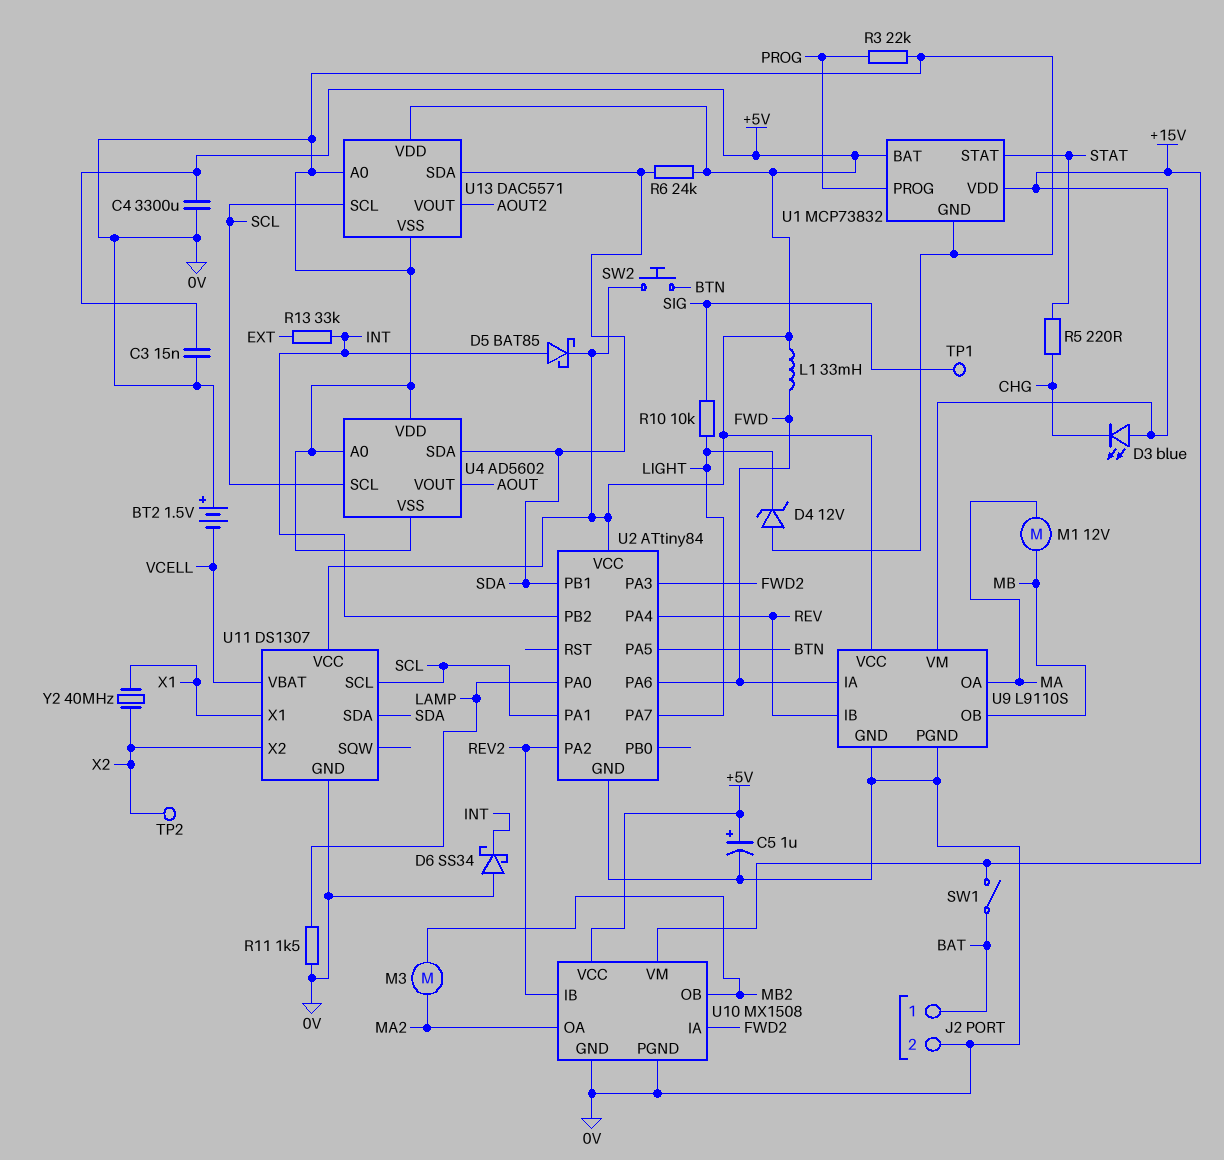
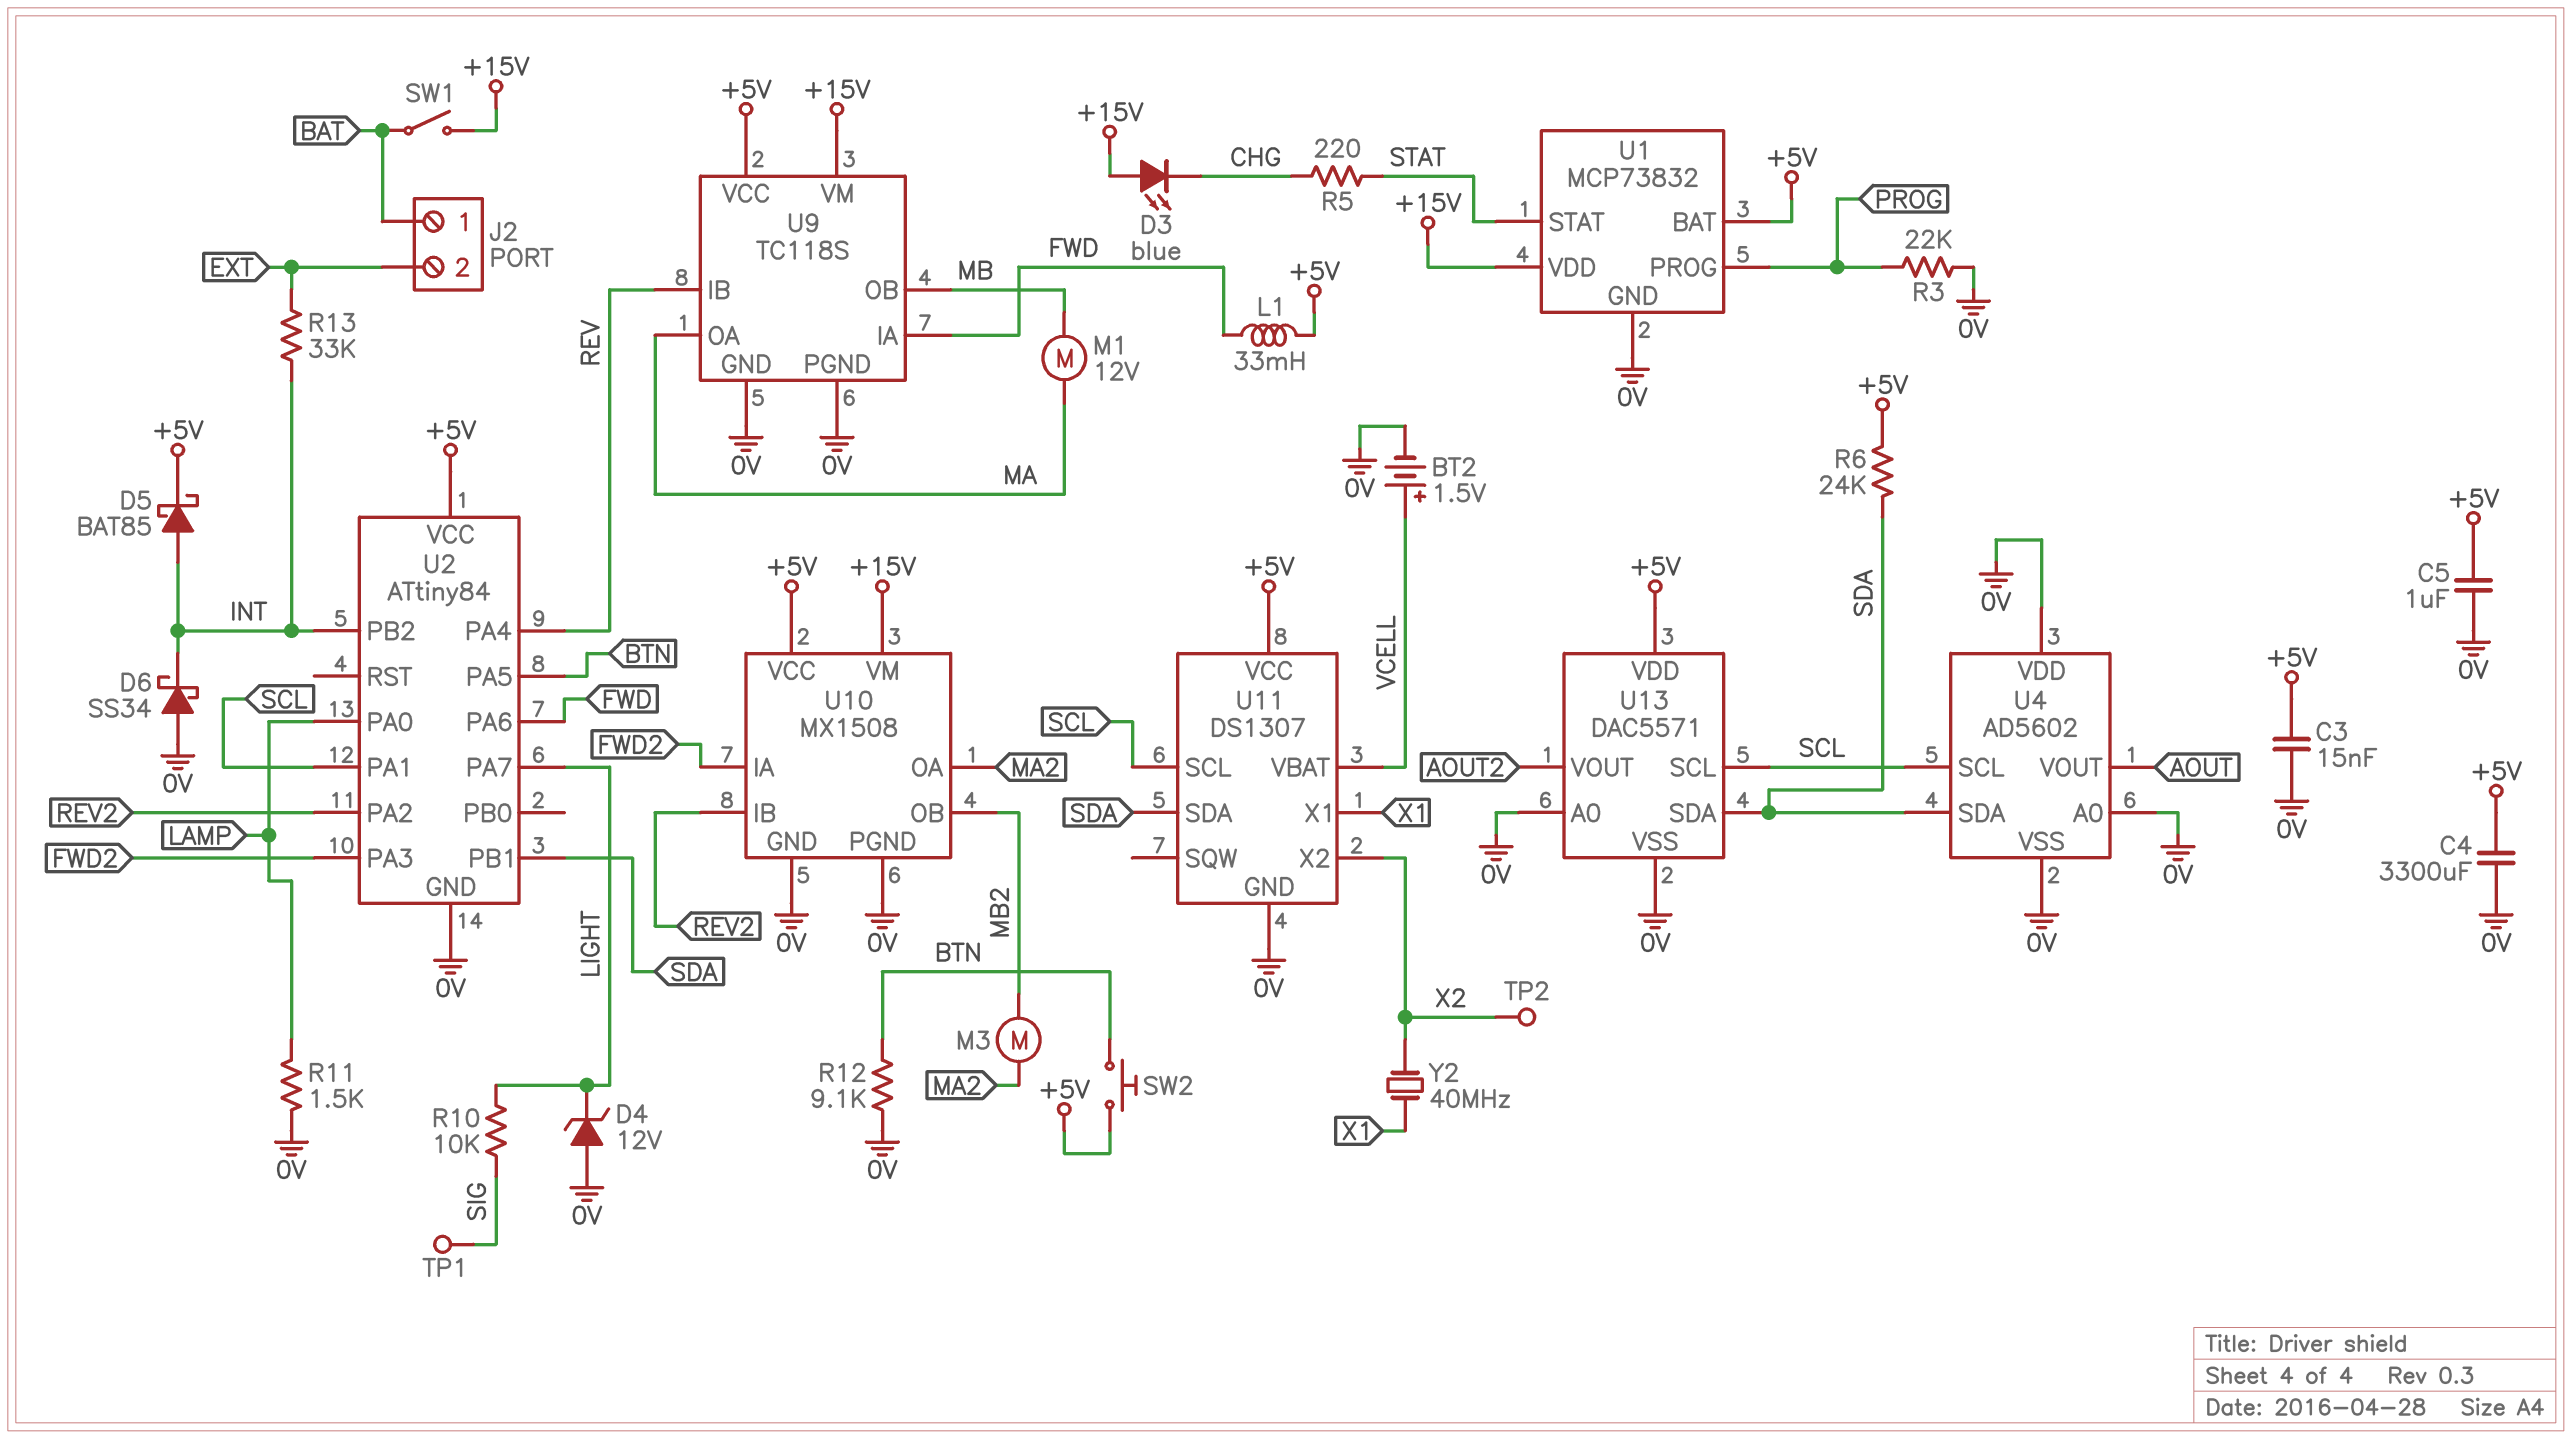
BT2: 1.5V (plus 0V, minus VCELL) -> 1.5V (plus VCELL, minus 0V)
C5: 1uF (plus +5V, minus 0V) -> 1uF (+5V, 0V)
J2 pin 2: 0V -> EXT
R12: none -> 9.1k (0V, BTN)
U9: L9110S -> TC118S

